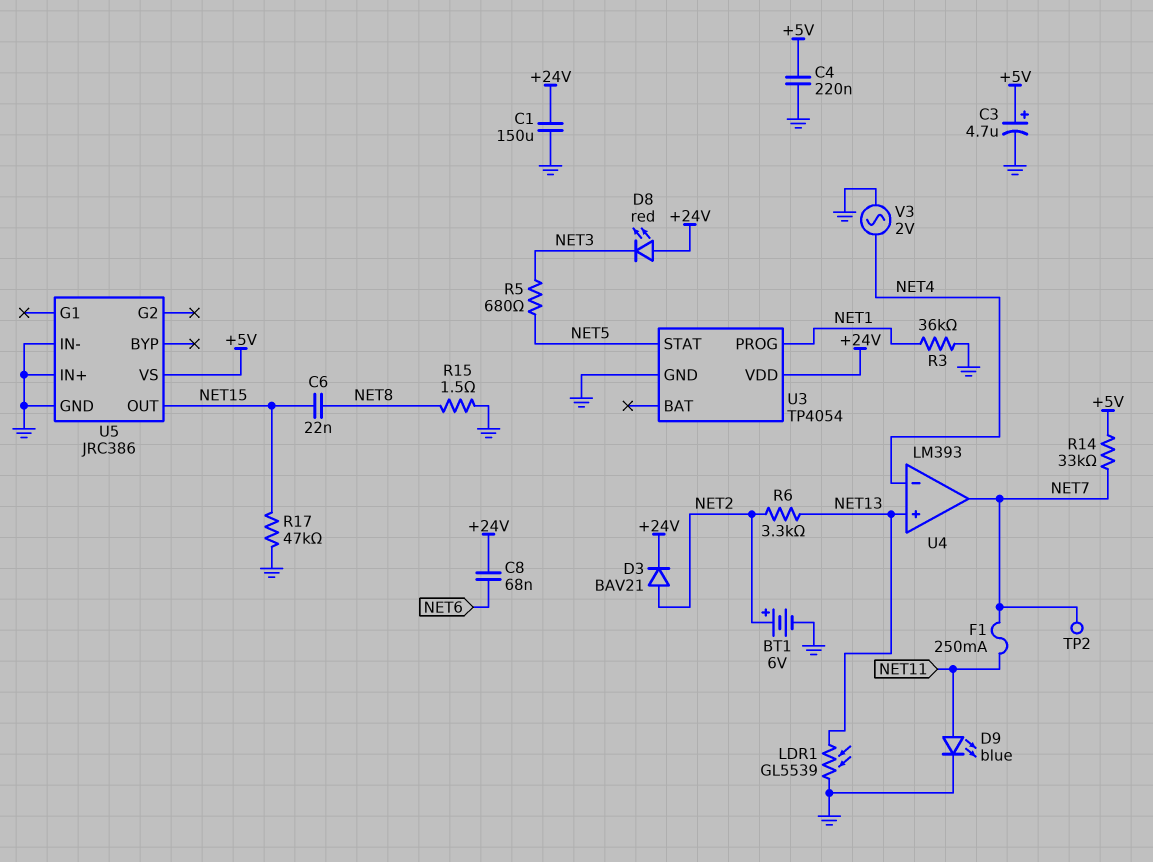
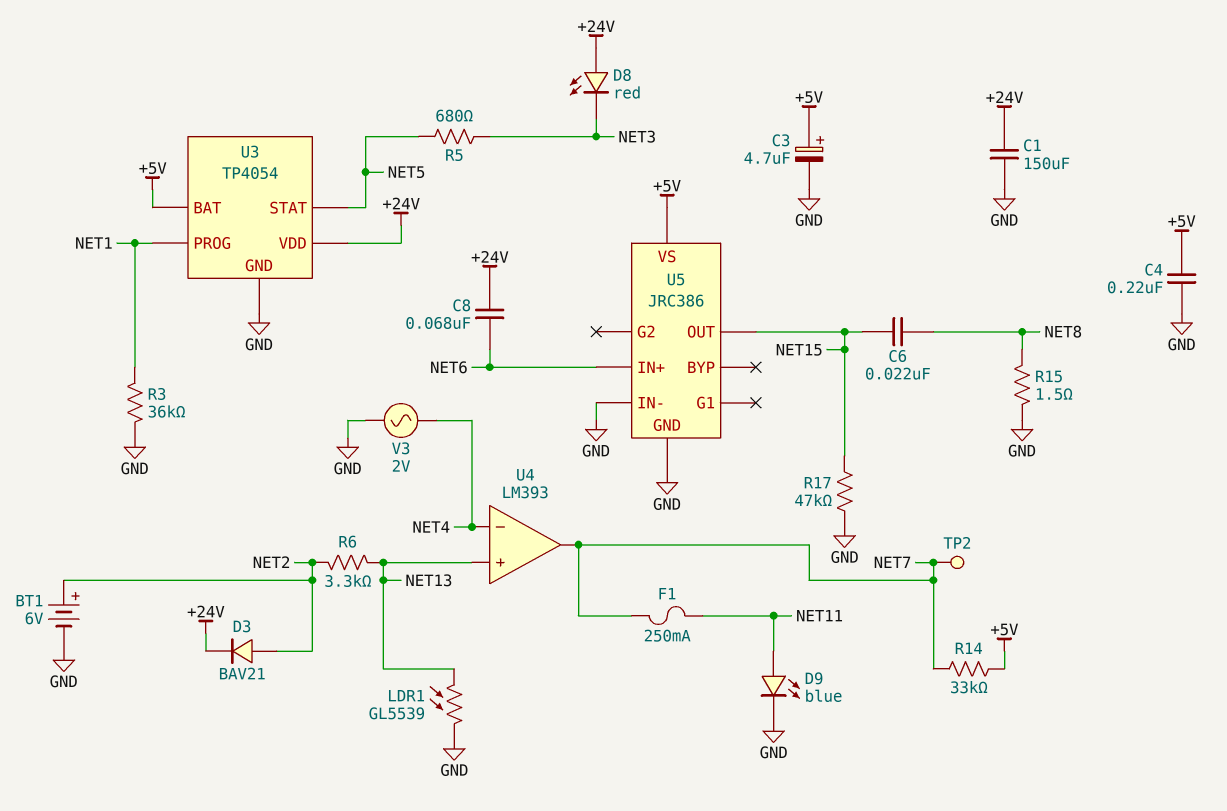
U3 pin BAT: none -> +5V
U5 pin IN+: GND -> NET6

